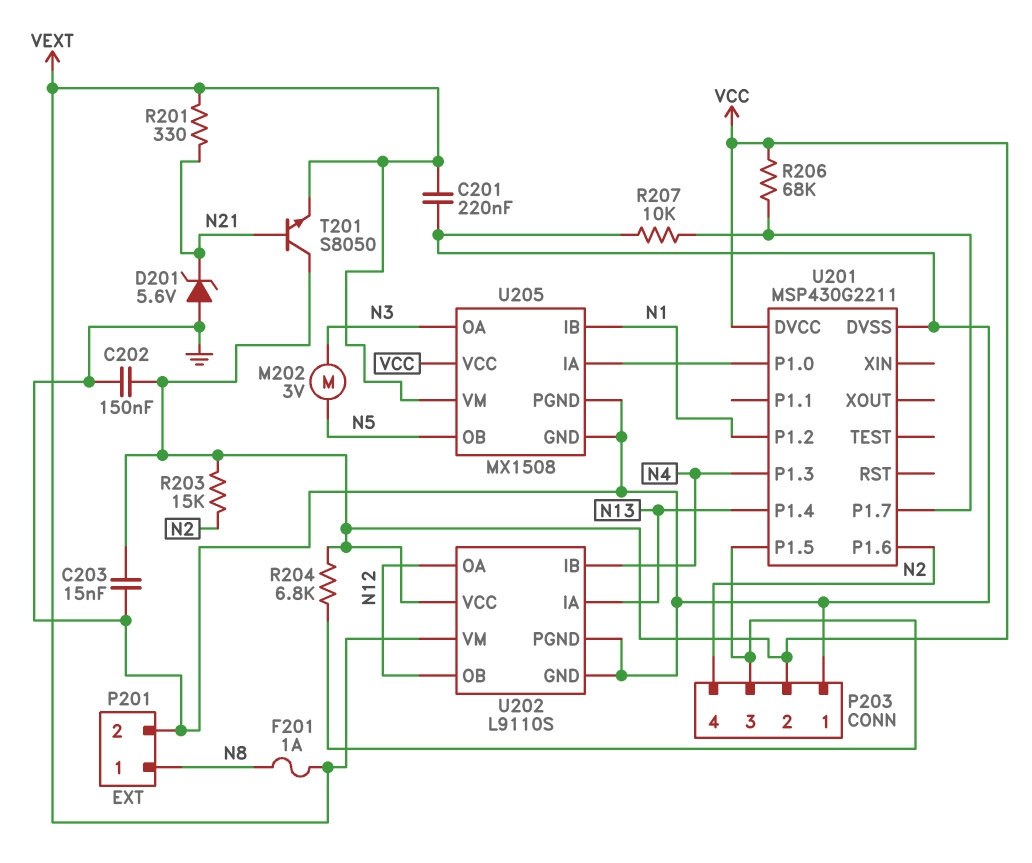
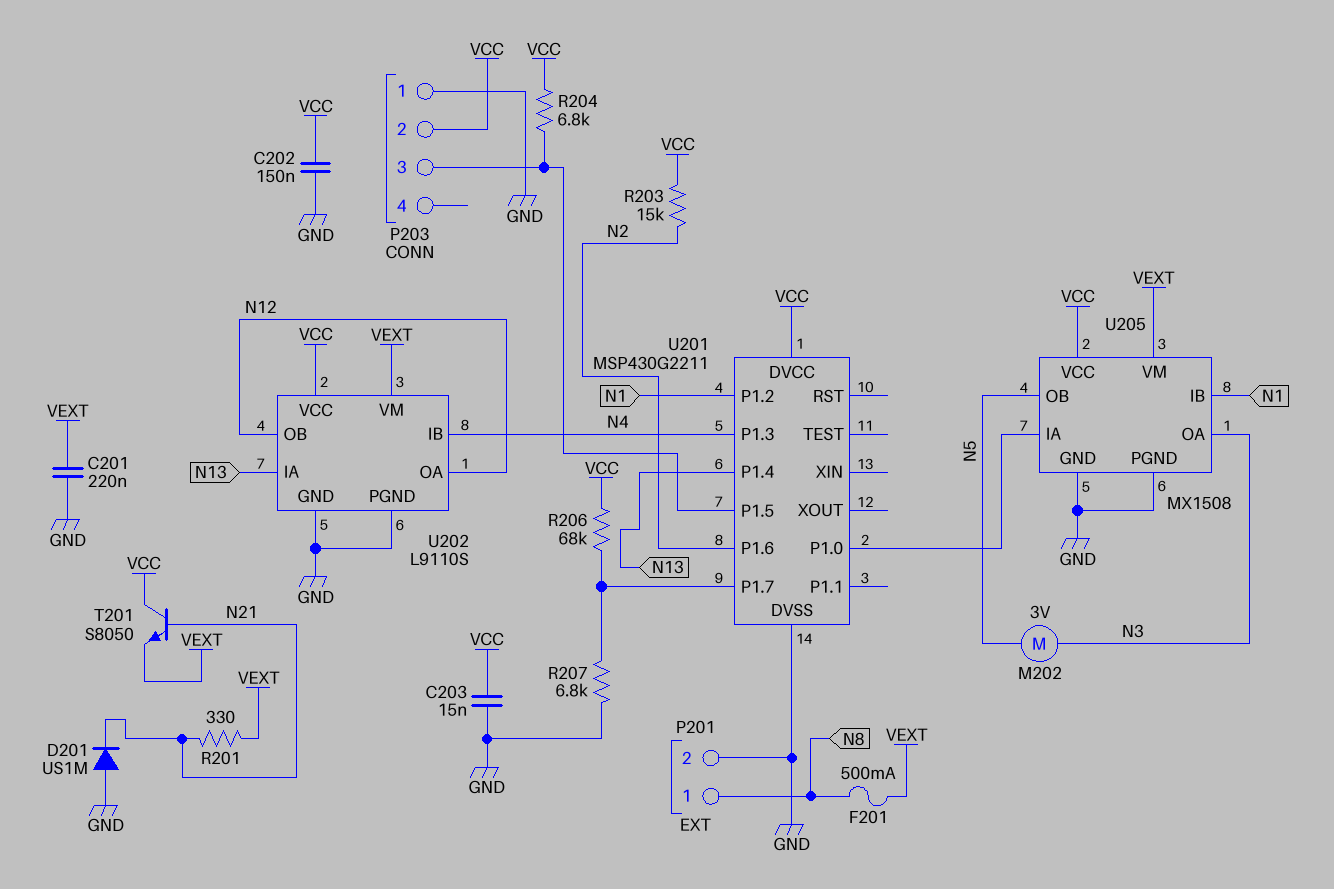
D201: zener 5.6V (A GND, K N21) -> diode US1M (A GND, K N21)
F201: 1A (N8, VEXT) -> 500mA (N8, VEXT)
P203 pin 4: N2 -> none
R207: 10k (GND, U201/P1.7) -> 6.8k (GND, U201/P1.7)

